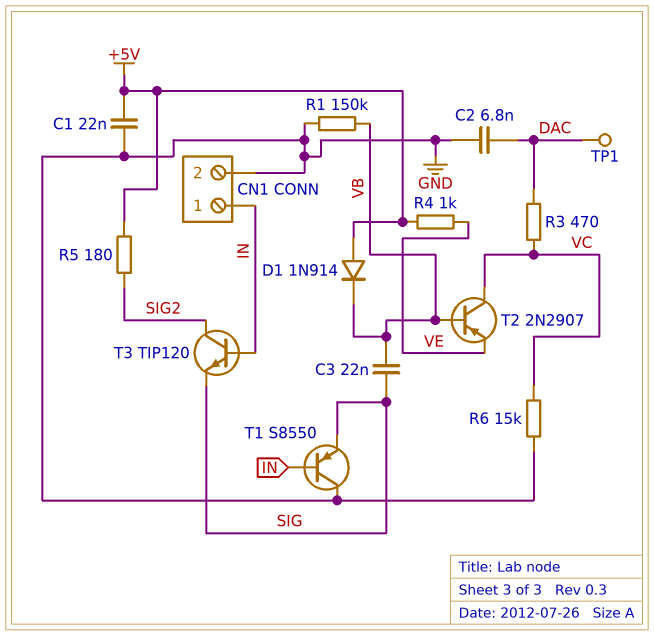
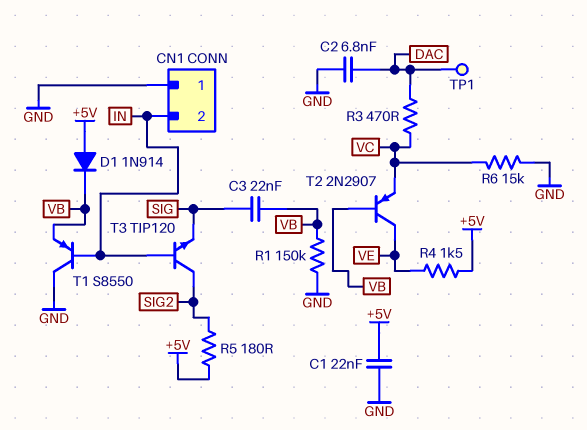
CN1 pin 1: IN -> GND
CN1 pin 2: GND -> IN
R4: 1k (+5V, VE) -> 1.5k (+5V, VE)
T1: PNP S8550 (B IN, C GND, E SIG) -> PNP S8550 (B IN, C GND, E VB)
T2: PNP 2N2907 (B VB, C VC, E VE) -> PNP 2N2907 (B VB, C VE, E VC)

